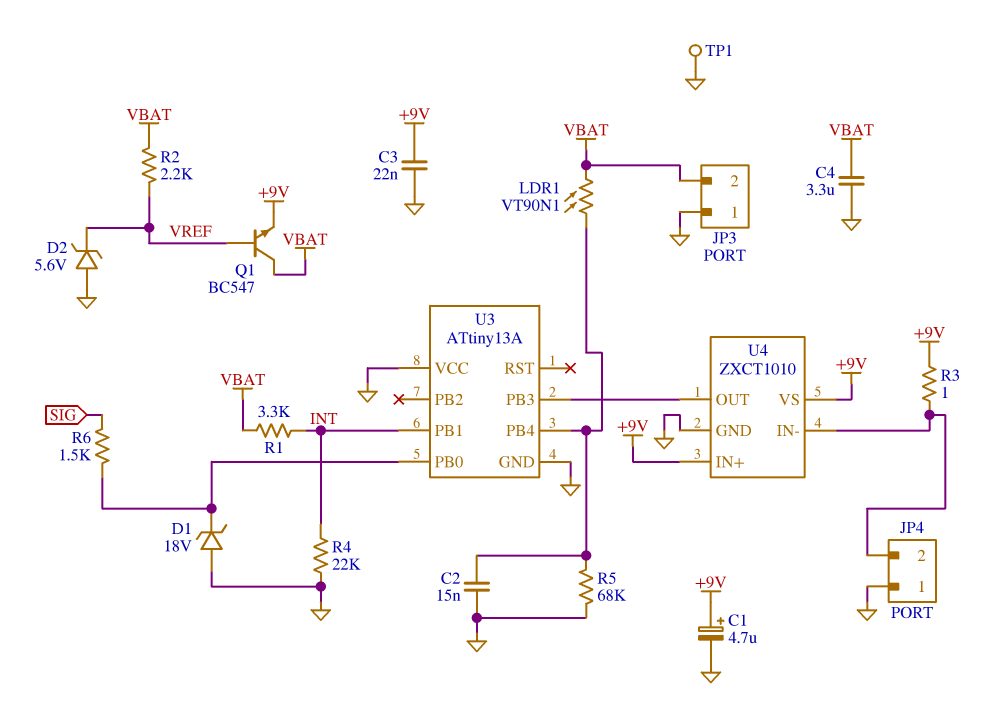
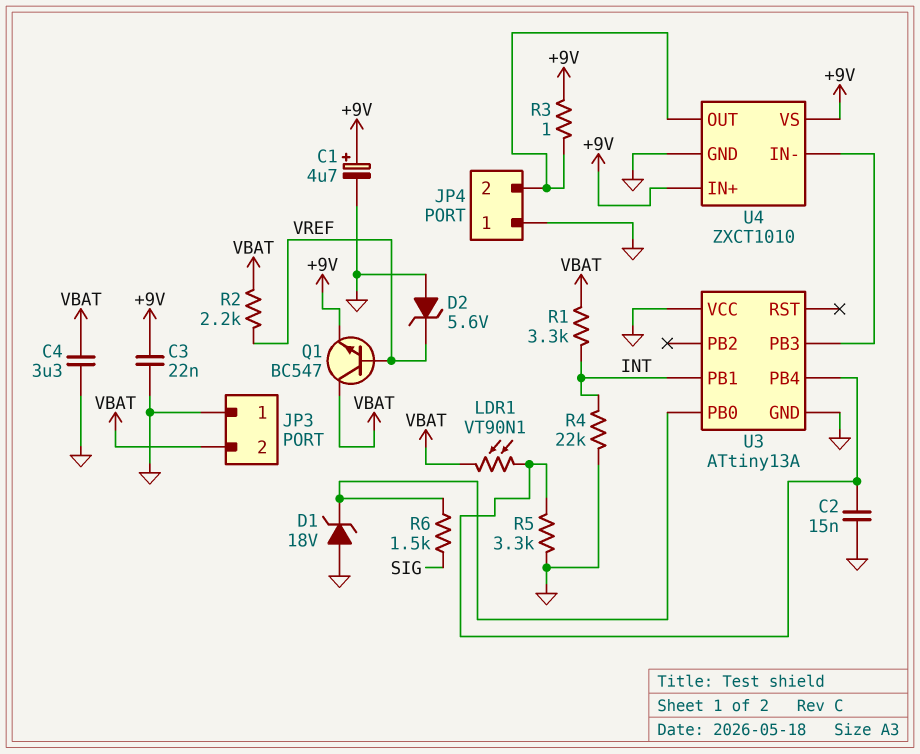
R5: 68k (GND, U3/PB4) -> 3.3k (GND, U3/PB4)
TP1: test point (GND) -> none
U4 pin IN-: JP4/2 -> U3/PB3
U4 pin OUT: U3/PB3 -> JP4/2

